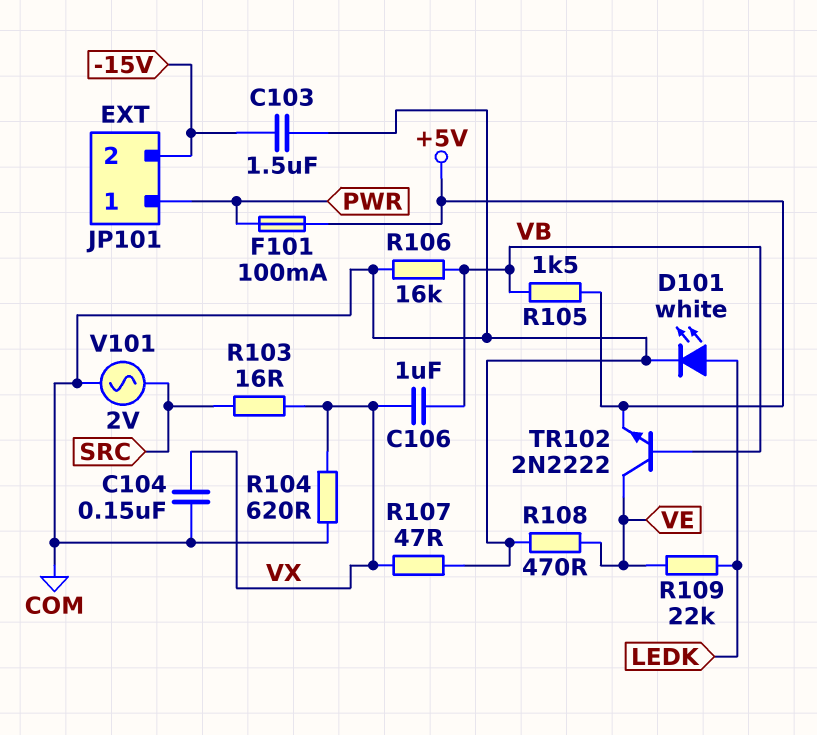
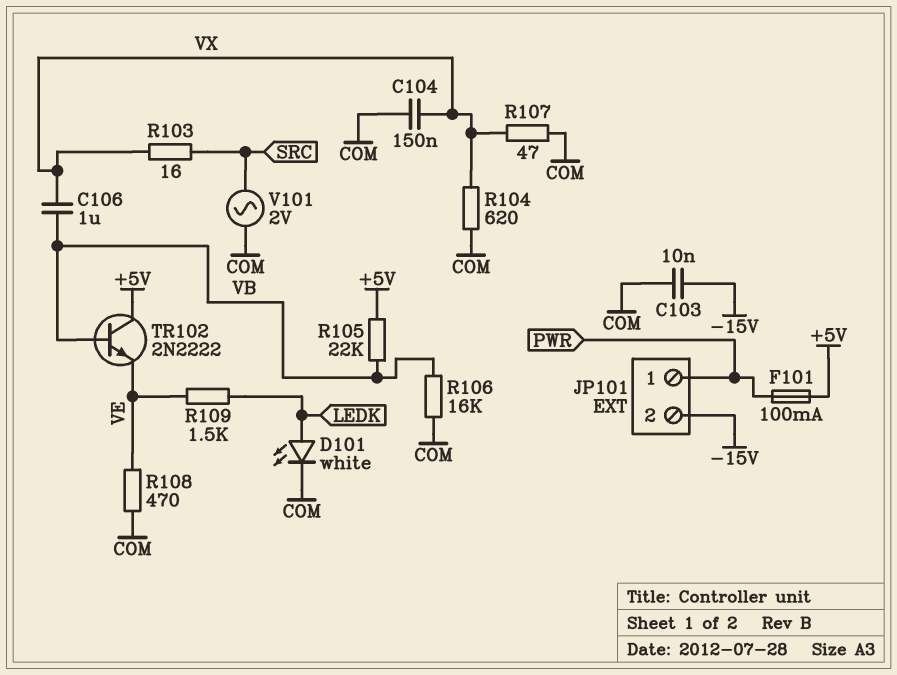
C103: 1.5uF (-15V, COM) -> 10nF (-15V, COM)
R105: 1.5k (+5V, VB) -> 22k (+5V, VB)
R109: 22k (LEDK, VE) -> 1.5k (LEDK, VE)
TR102: NPN 2N2222 (B VB, C VE, E +5V) -> NPN 2N2222 (B VB, C +5V, E VE)

